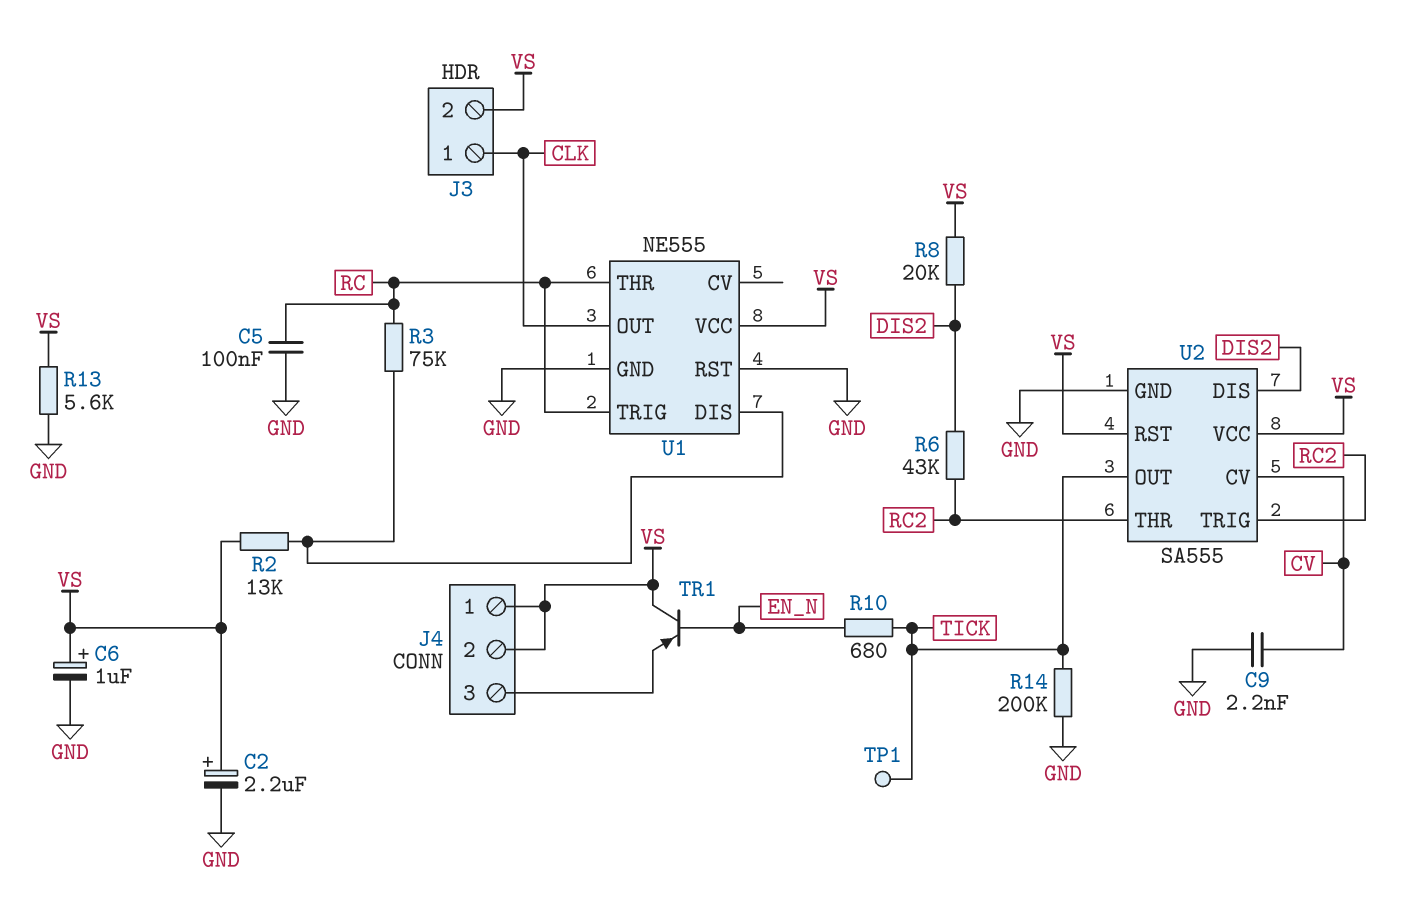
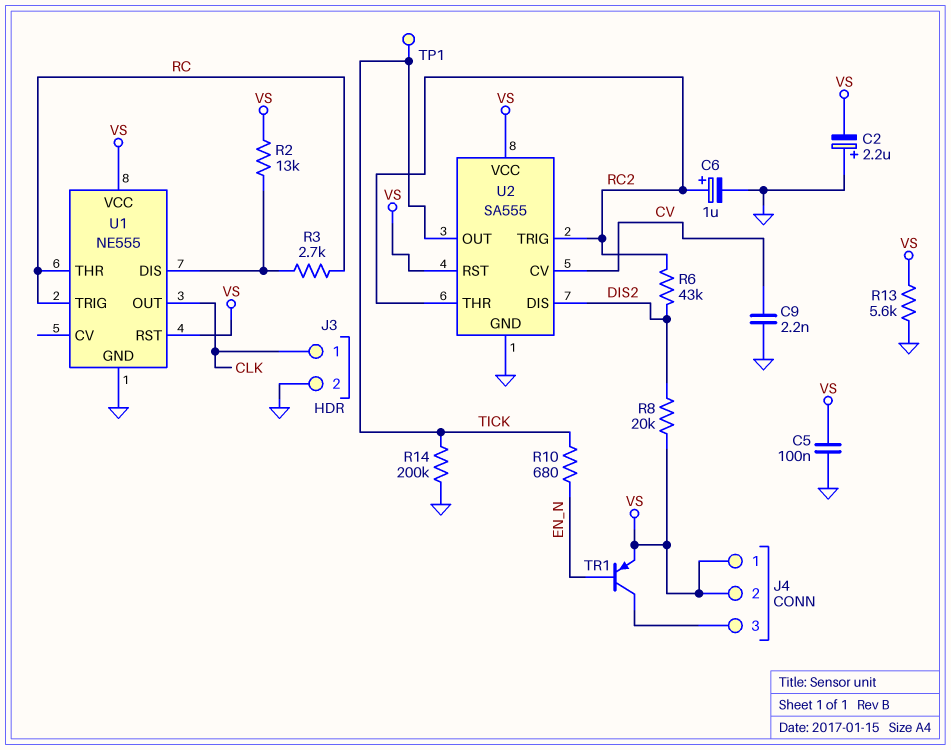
C2: 2.2uF (plus VS, minus GND) -> 2.2uF (plus GND, minus VS)
C5: 100nF (GND, RC) -> 100nF (GND, VS)
C6: 1uF (plus VS, minus GND) -> 1uF (plus RC2, minus GND)
J3 pin 2: VS -> GND
R3: 75k (RC, U1/DIS) -> 2.7k (RC, U1/DIS)
TR1: PNP (B EN_N, C VS, E J4/3) -> PNP (B EN_N, C J4/3, E VS)
U1 pin RST: GND -> VS

